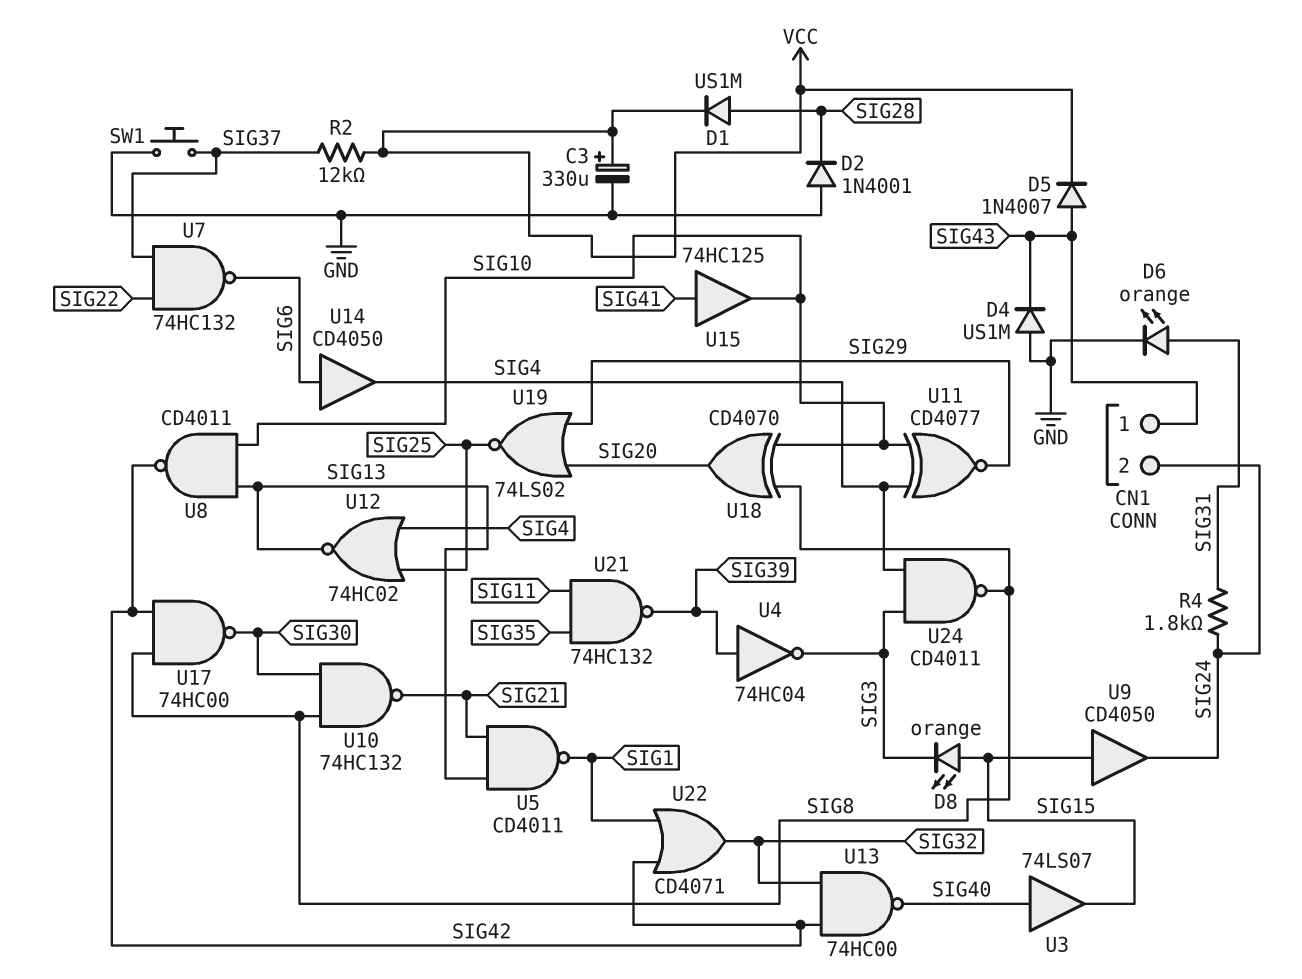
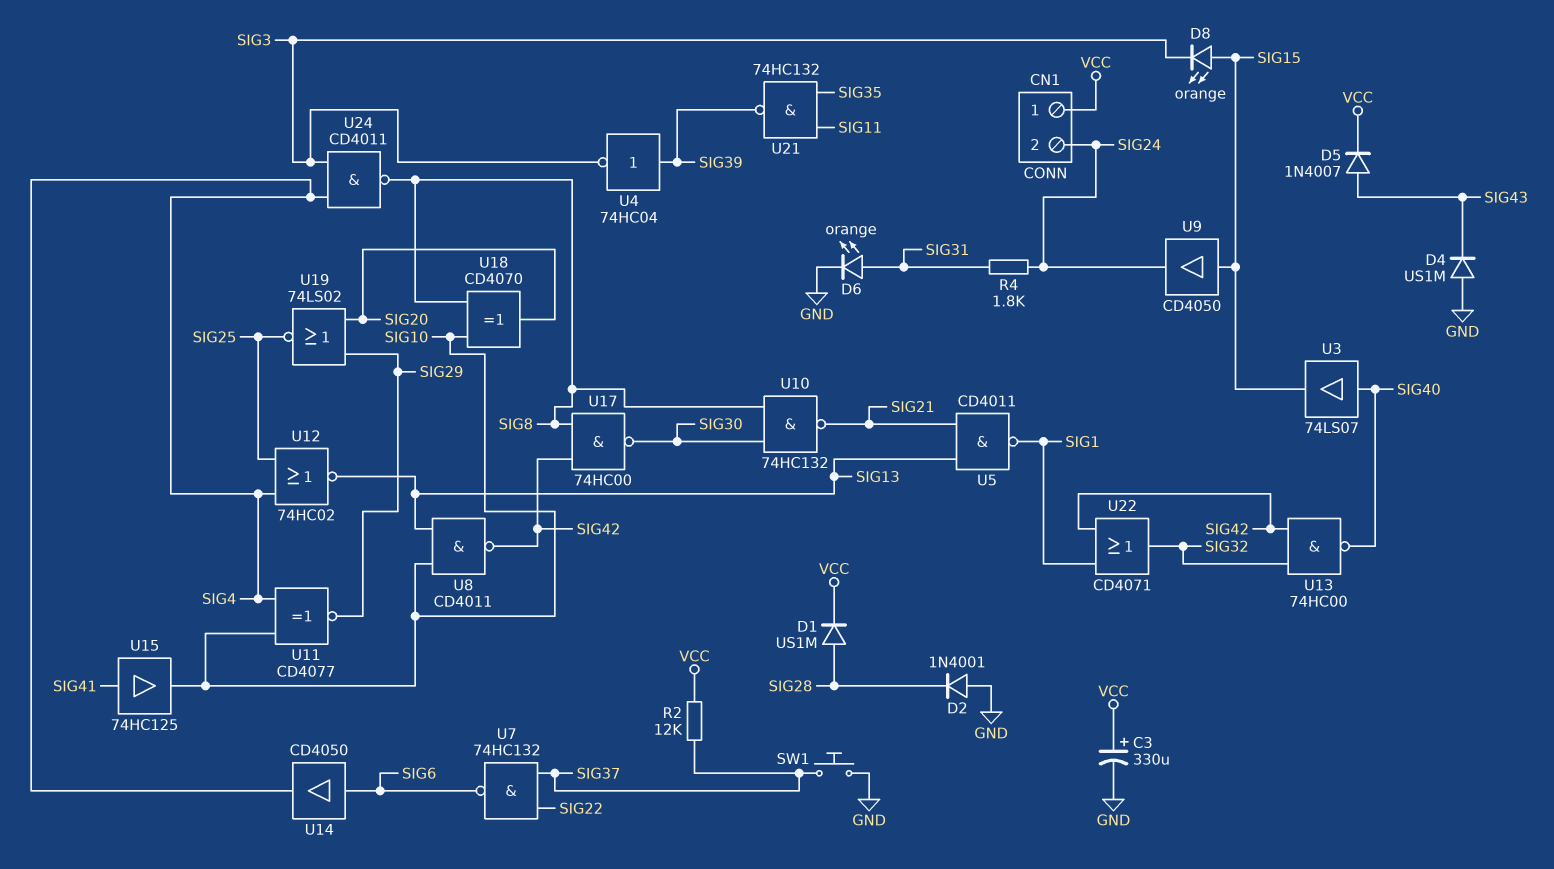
CN1 pin 1: SIG43 -> VCC

